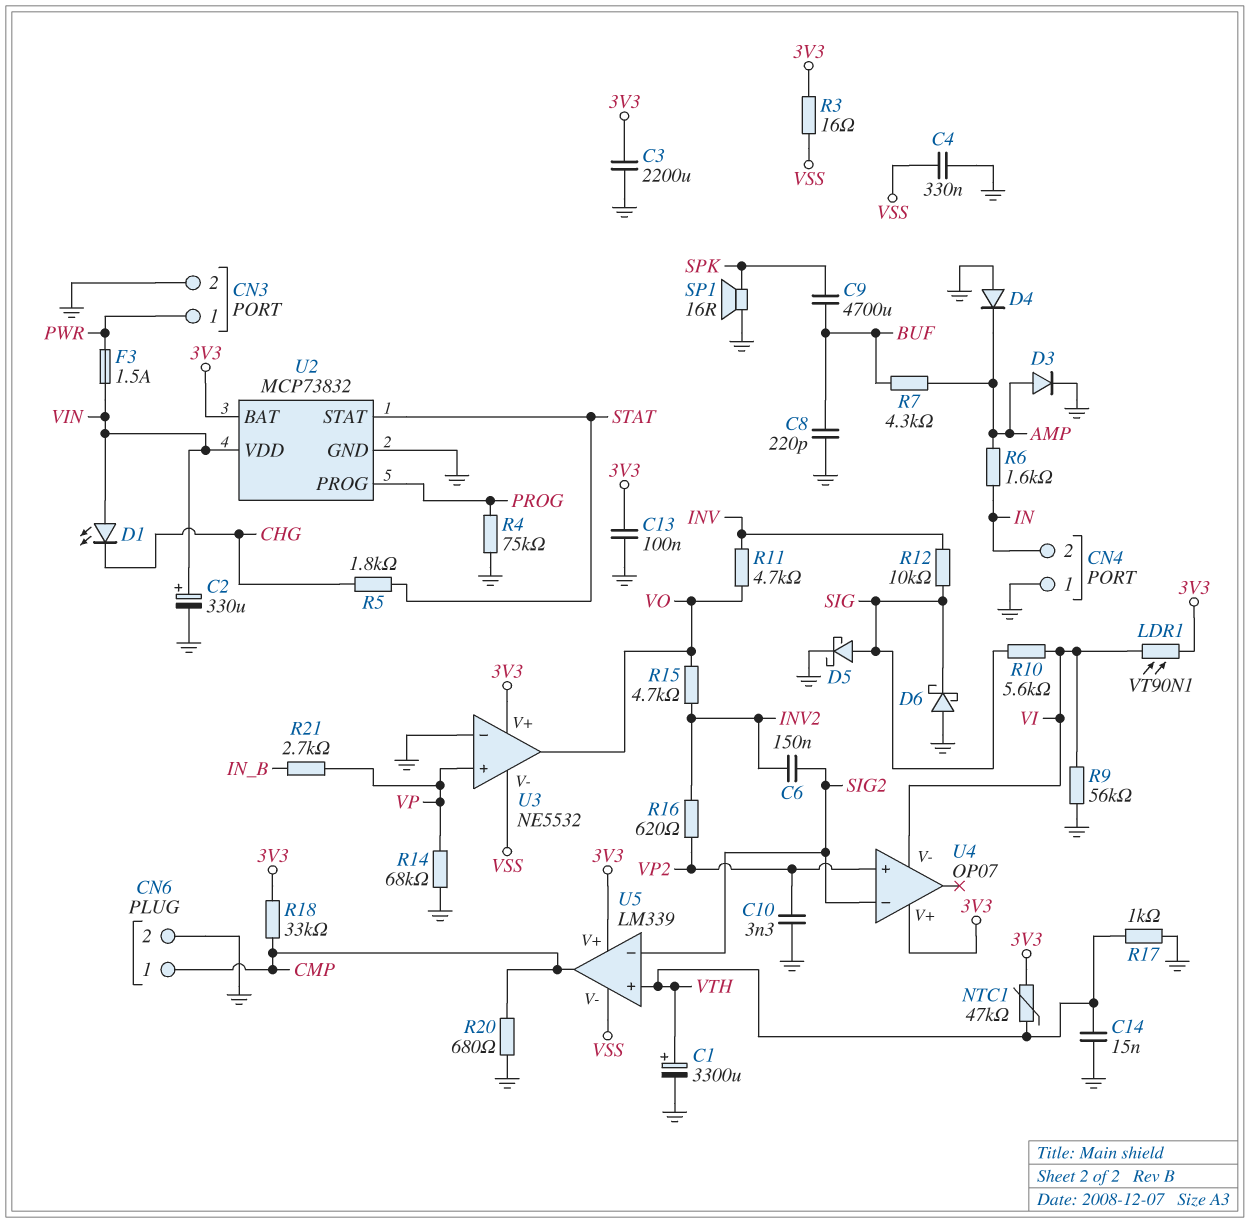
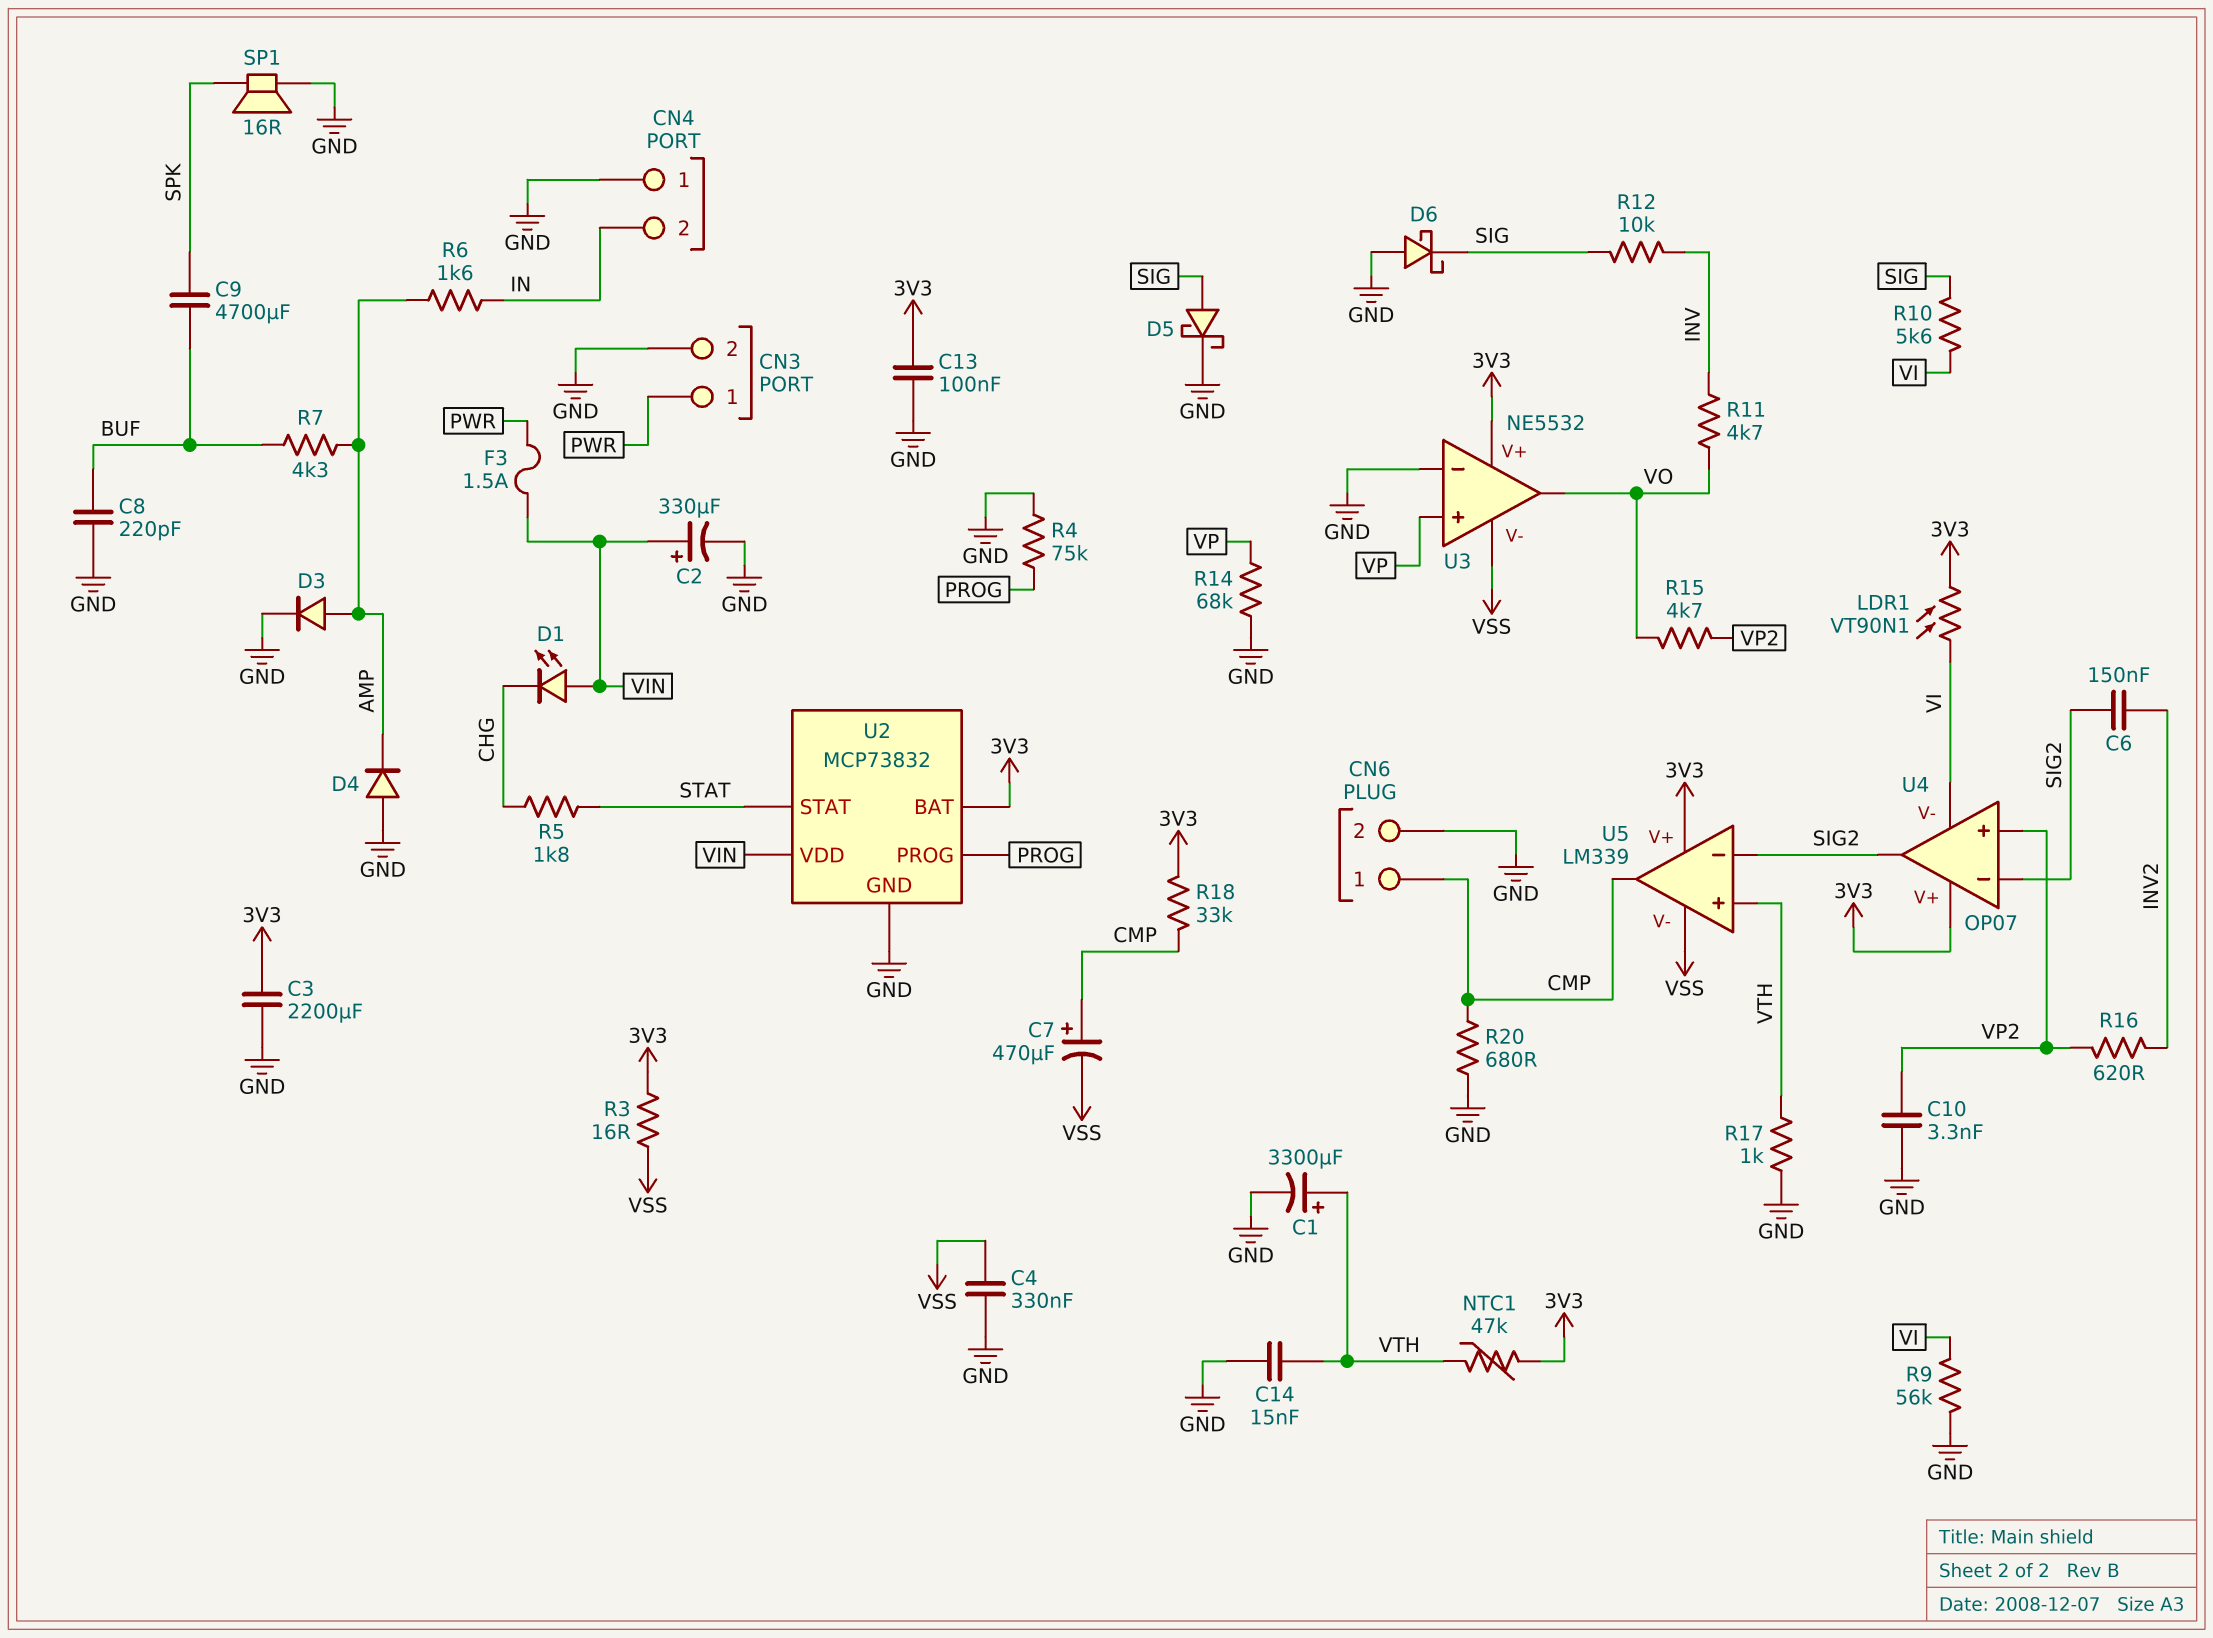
C7: none -> 470uF (plus CMP, minus VSS)
R15: 4.7k (INV2, VO) -> 4.7k (VO, VP2)
R21: 2.7k (IN_B, VP) -> none
U4 pin out: none -> SIG2

